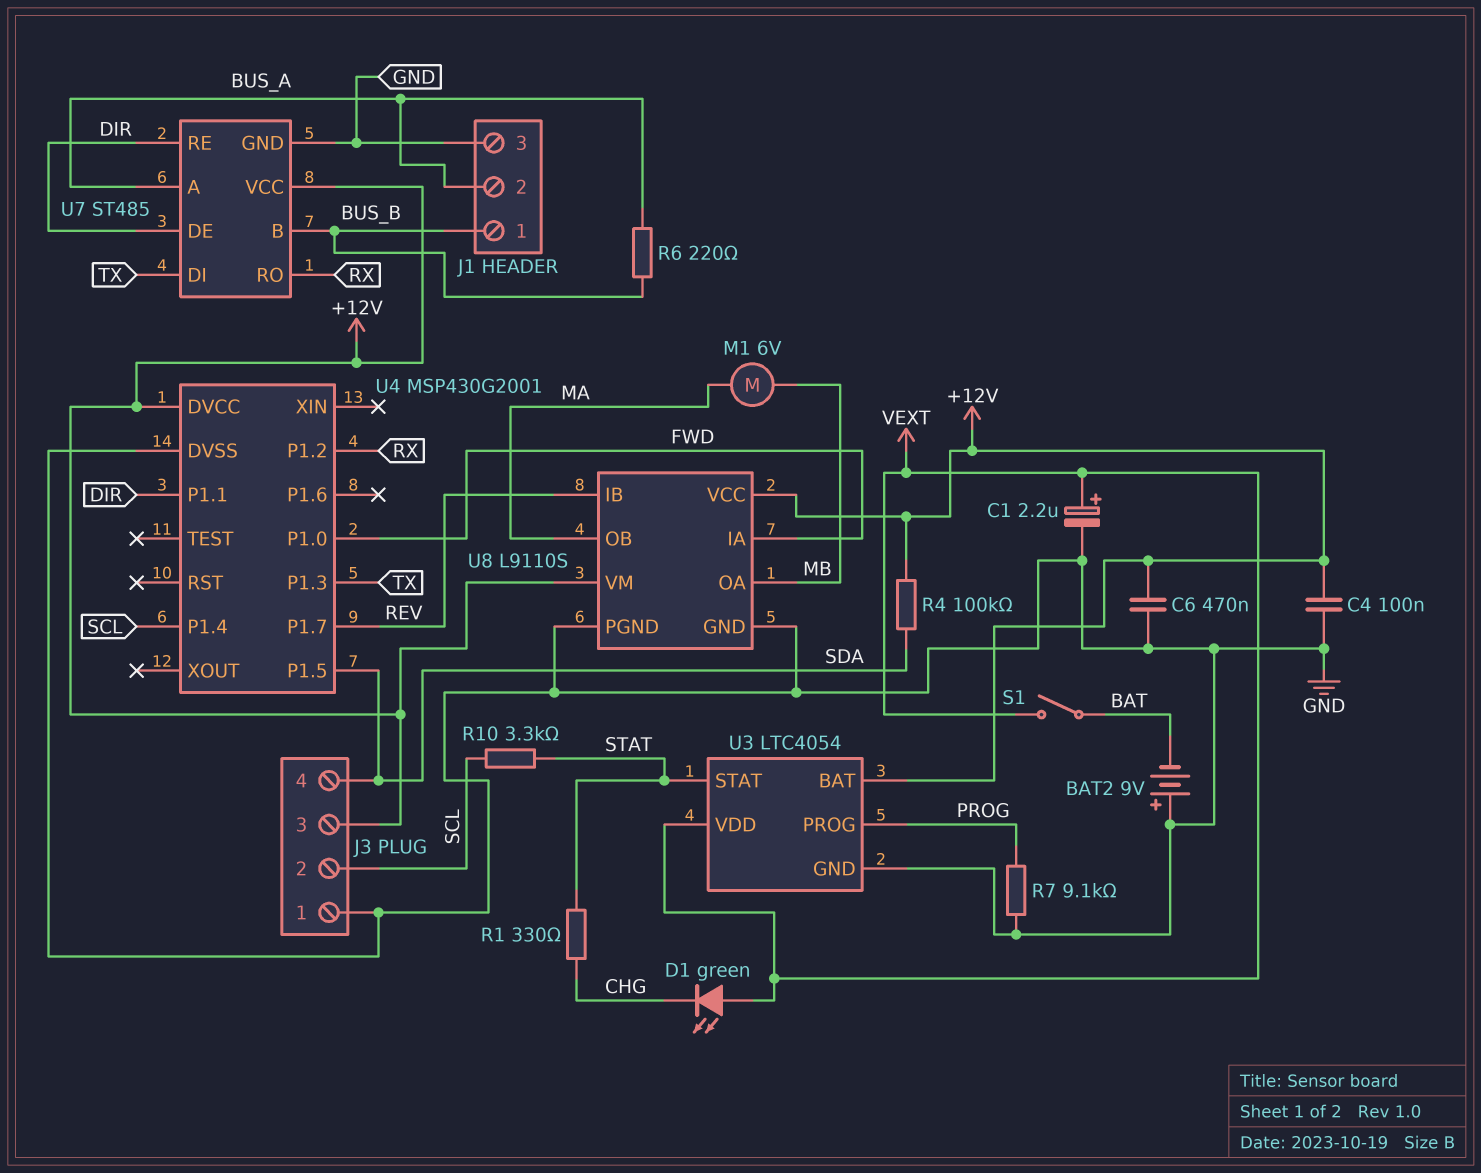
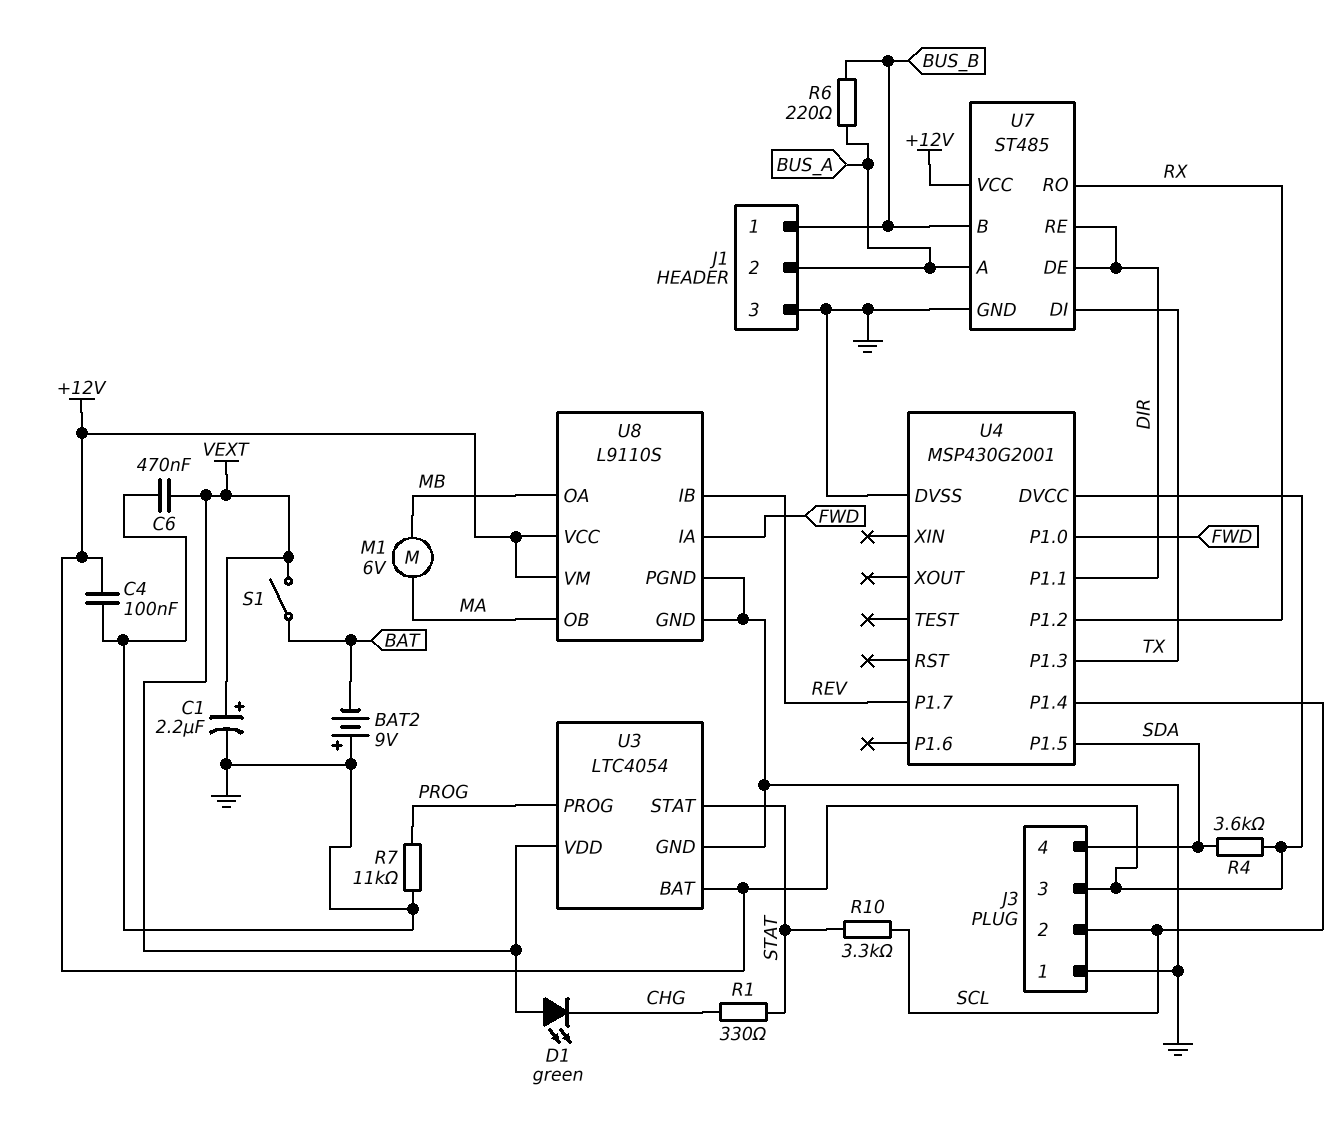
C6: 470nF (+12V, GND) -> 470nF (GND, VEXT)
R4: 100k (+12V, SDA) -> 3.6k (+12V, SDA)
R7: 9.1k (GND, PROG) -> 11k (GND, PROG)

